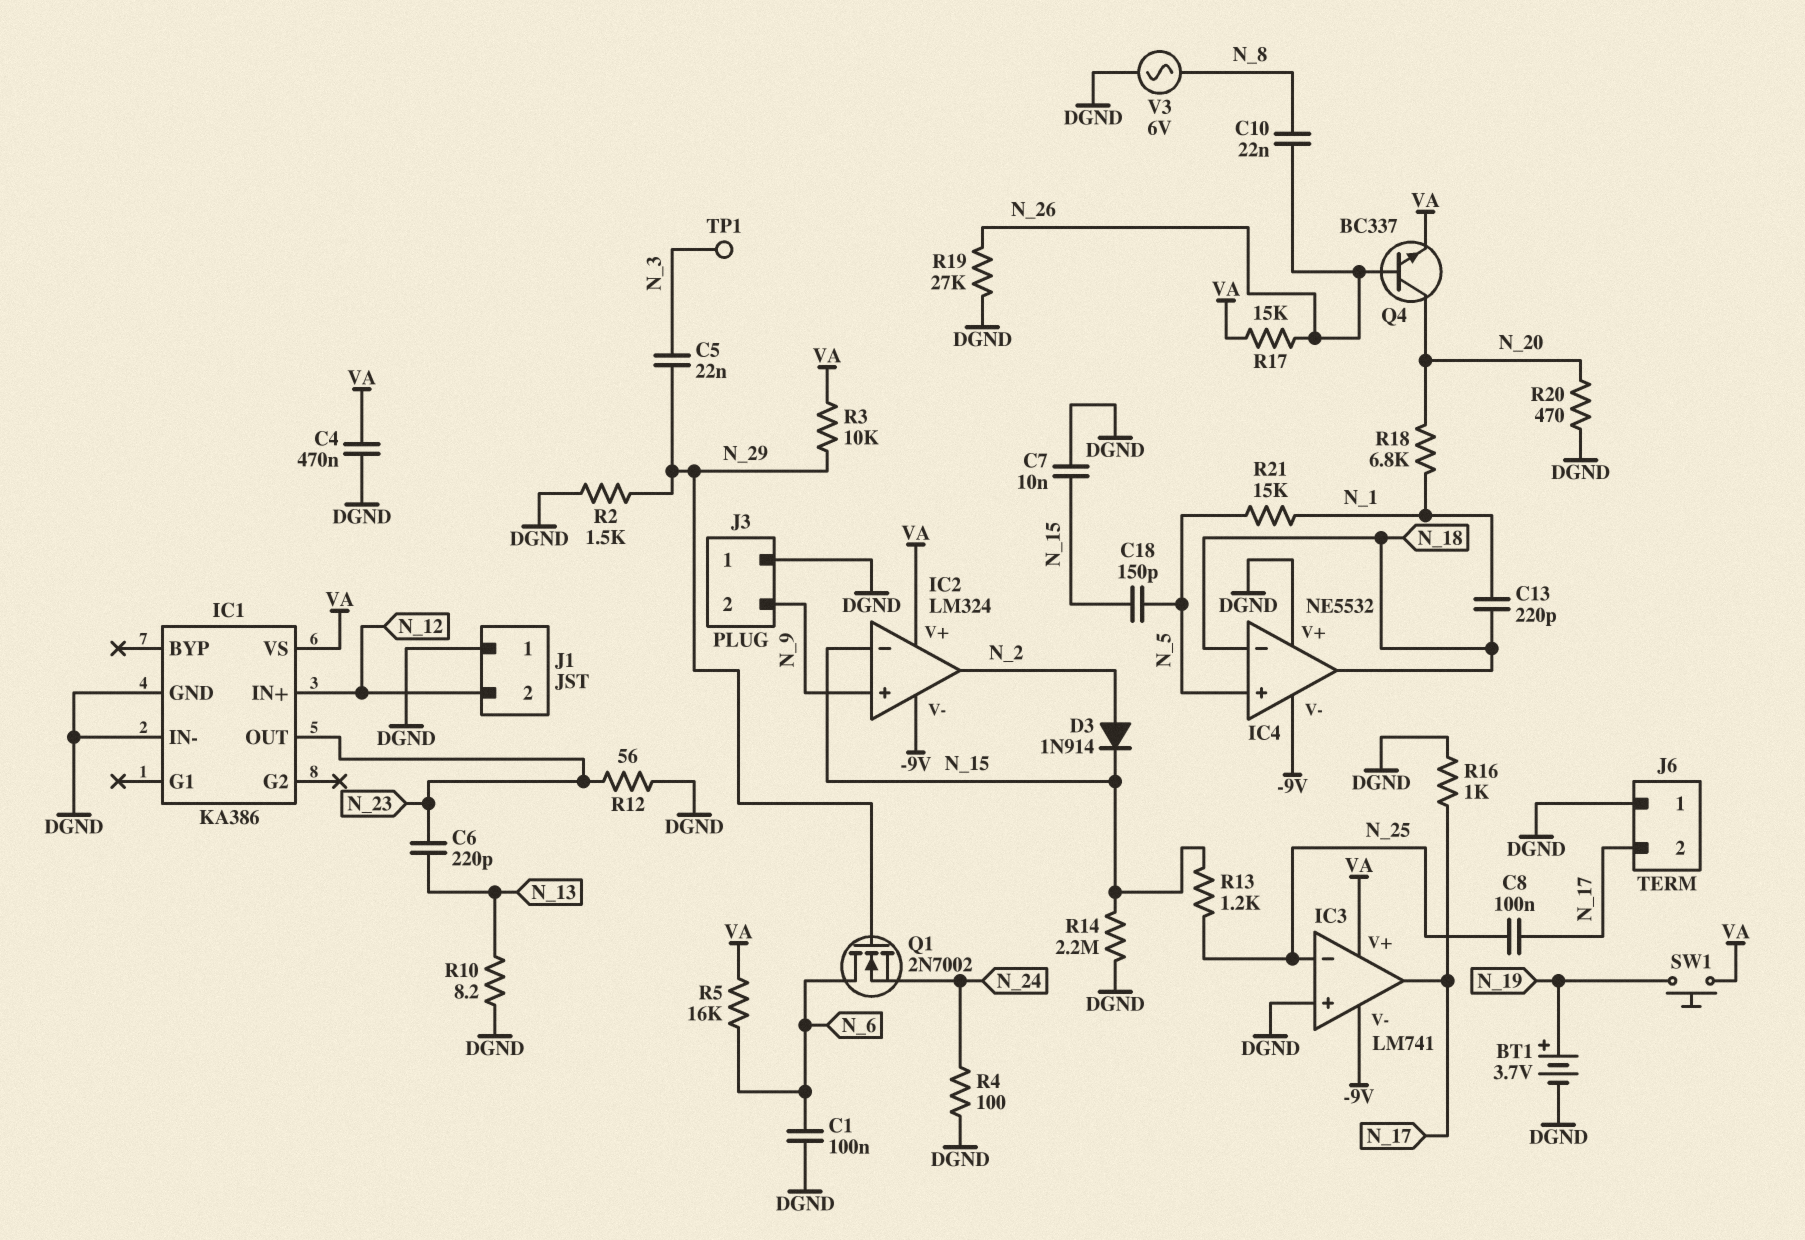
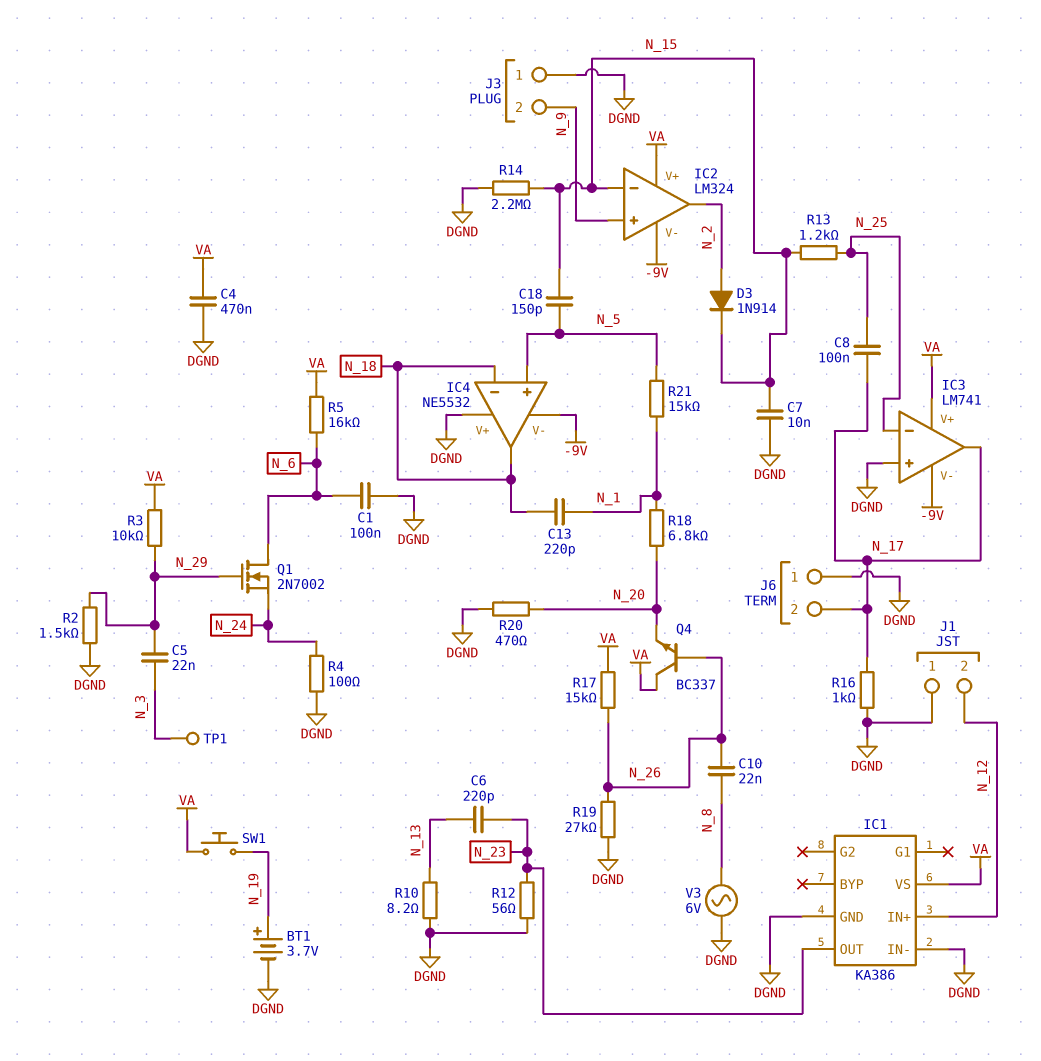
Q4: NPN BC337 (B N_26, C N_20, E VA) -> NPN BC337 (B N_26, C VA, E N_20)

